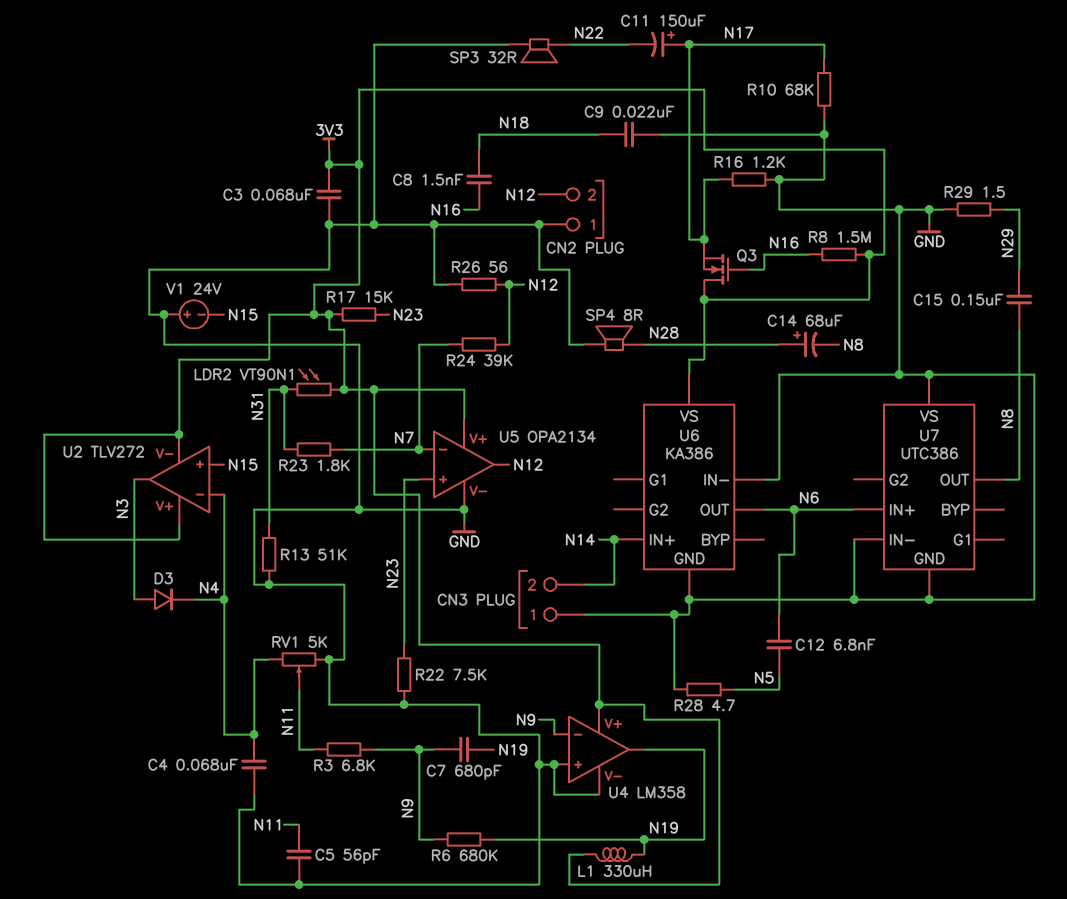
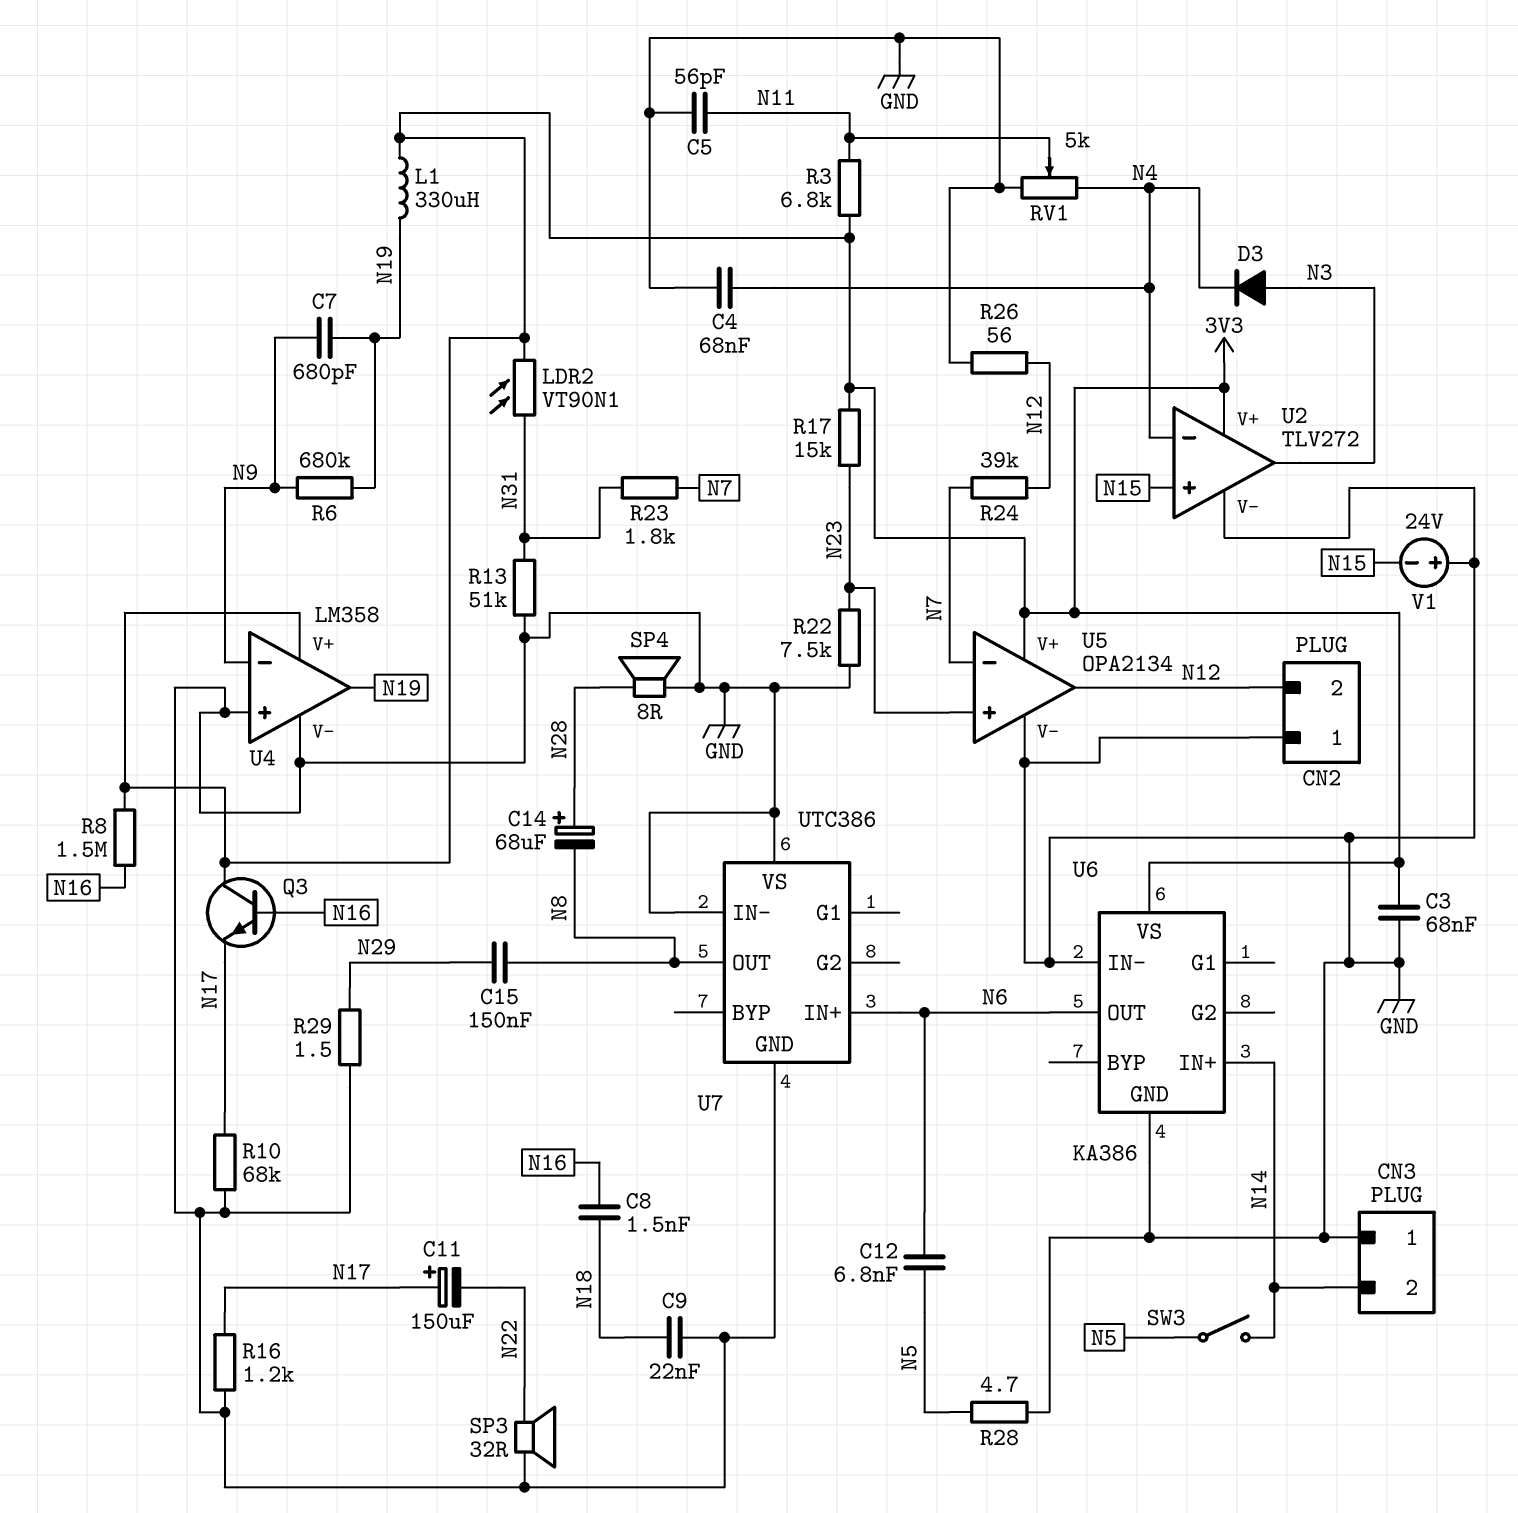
Q3: NMOS (G N16, D 3V3, S N17) -> NPN (B N16, C 3V3, E N17)
R3: 6.8k (N9, N11) -> 6.8k (3V3, N11)
SW3: none -> switch (N5, N14)
U2 pin V-: 3V3 -> GND

